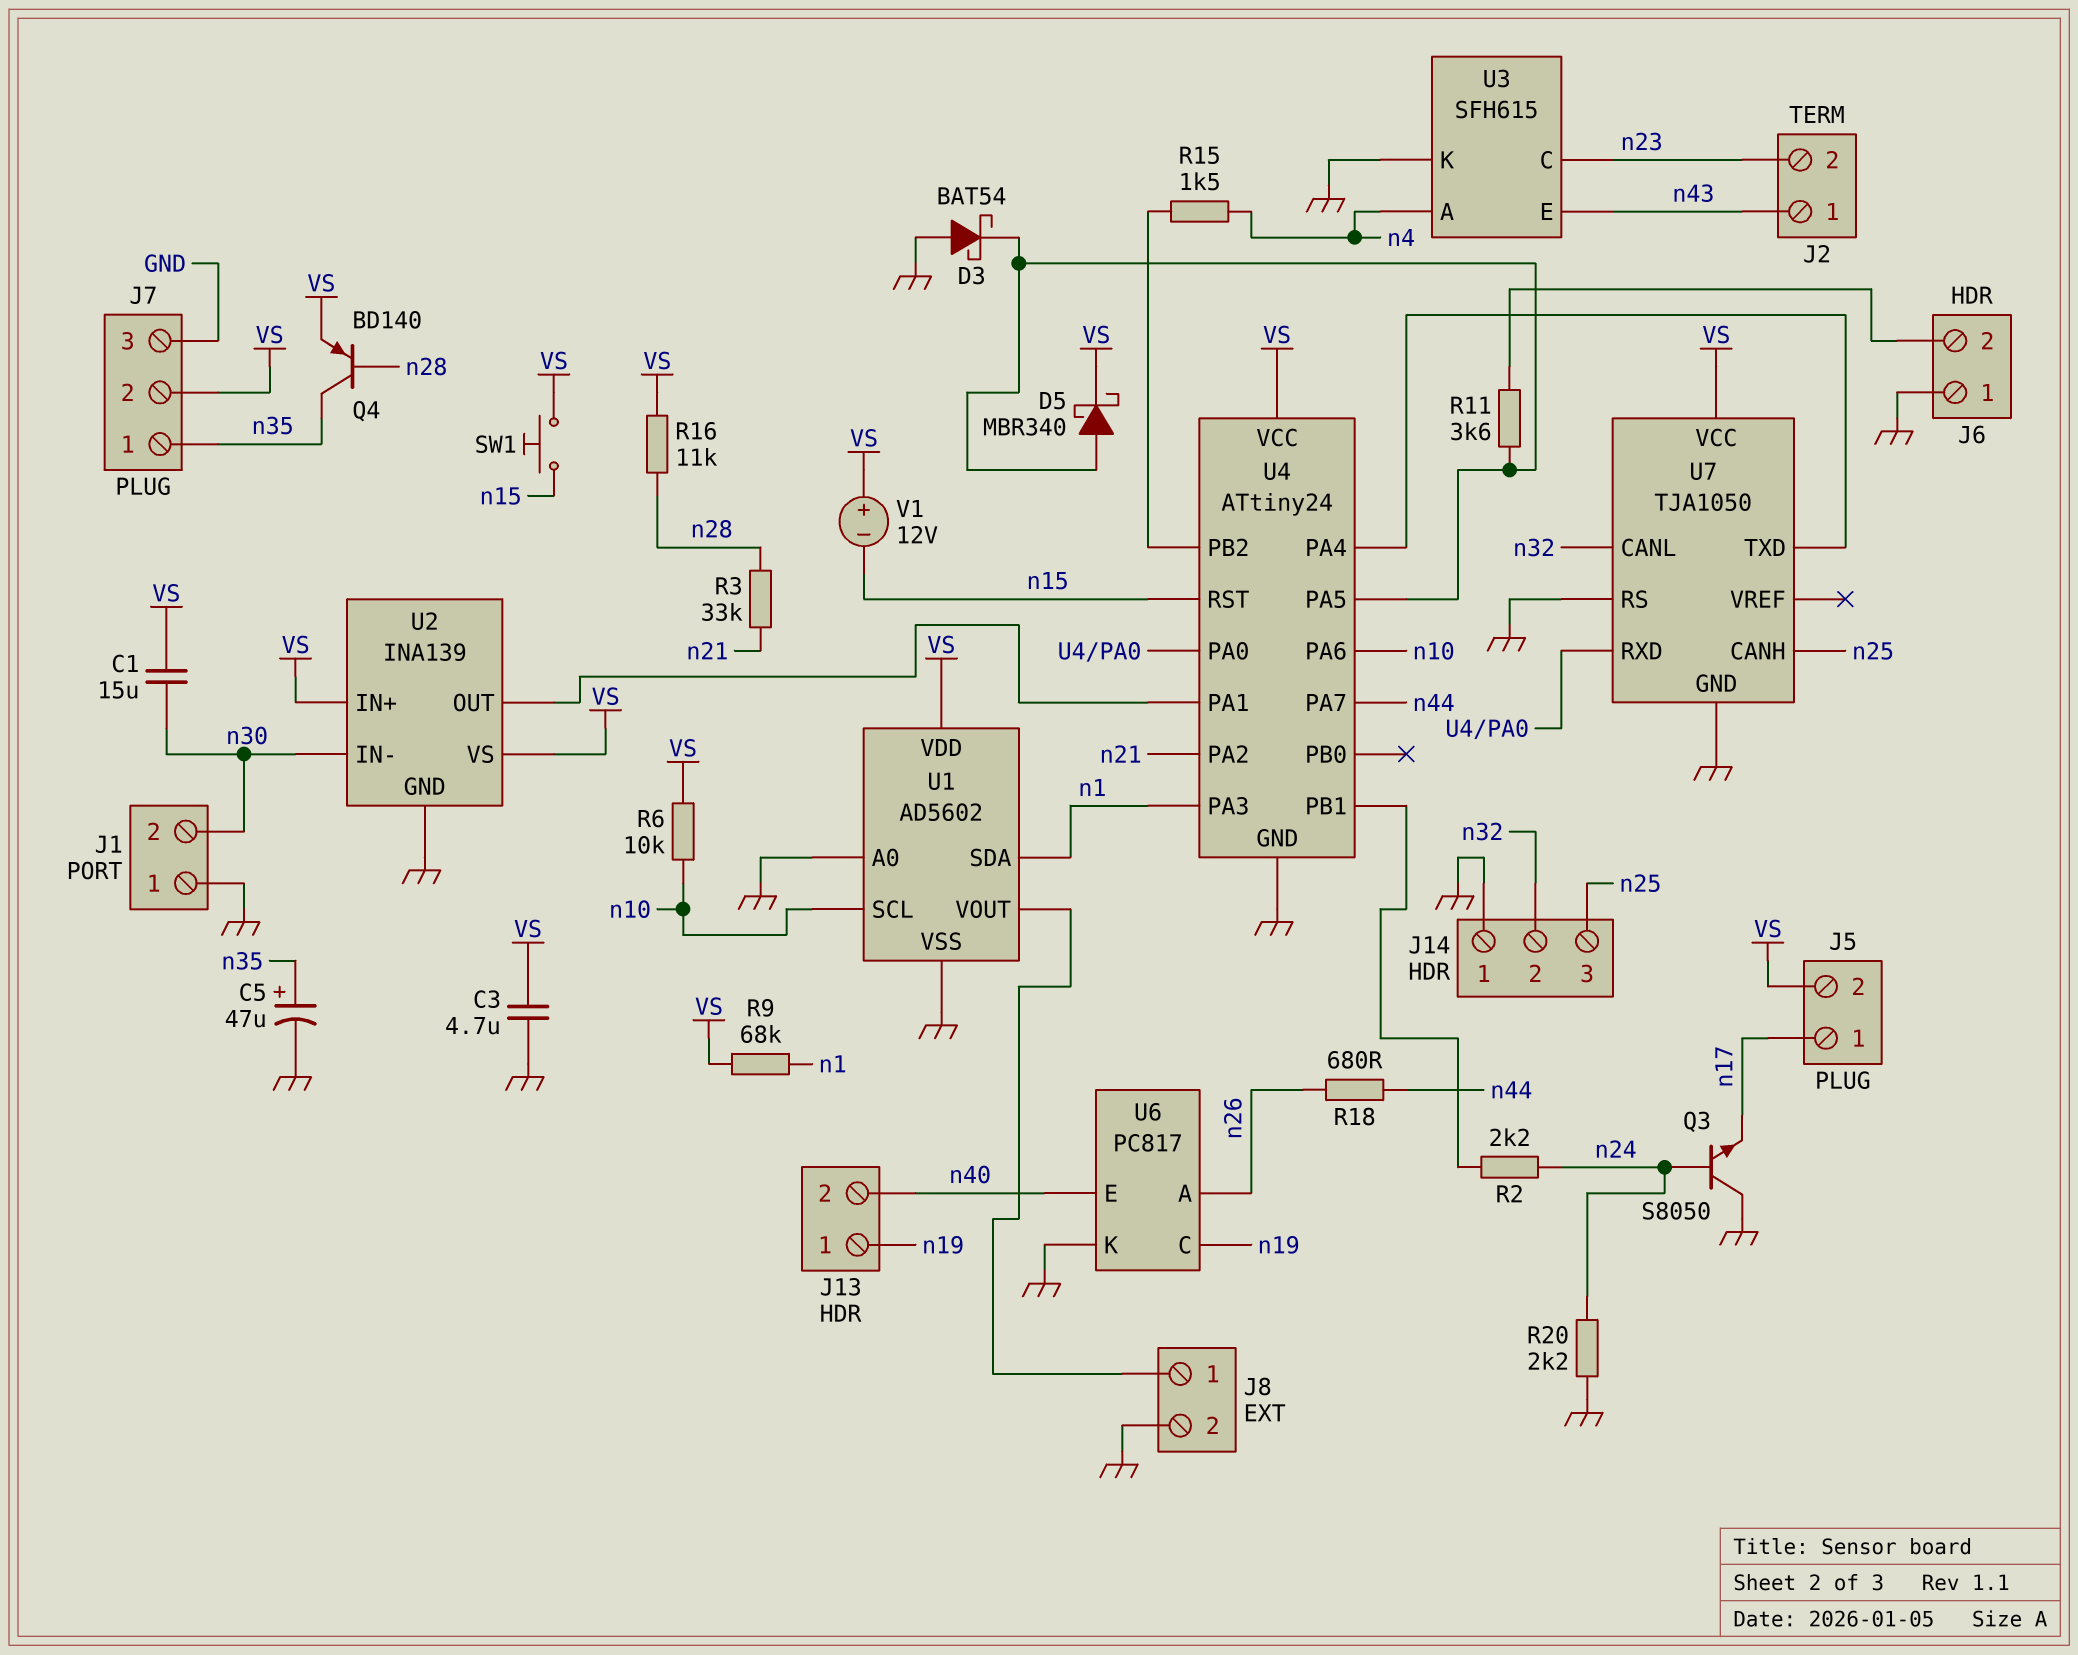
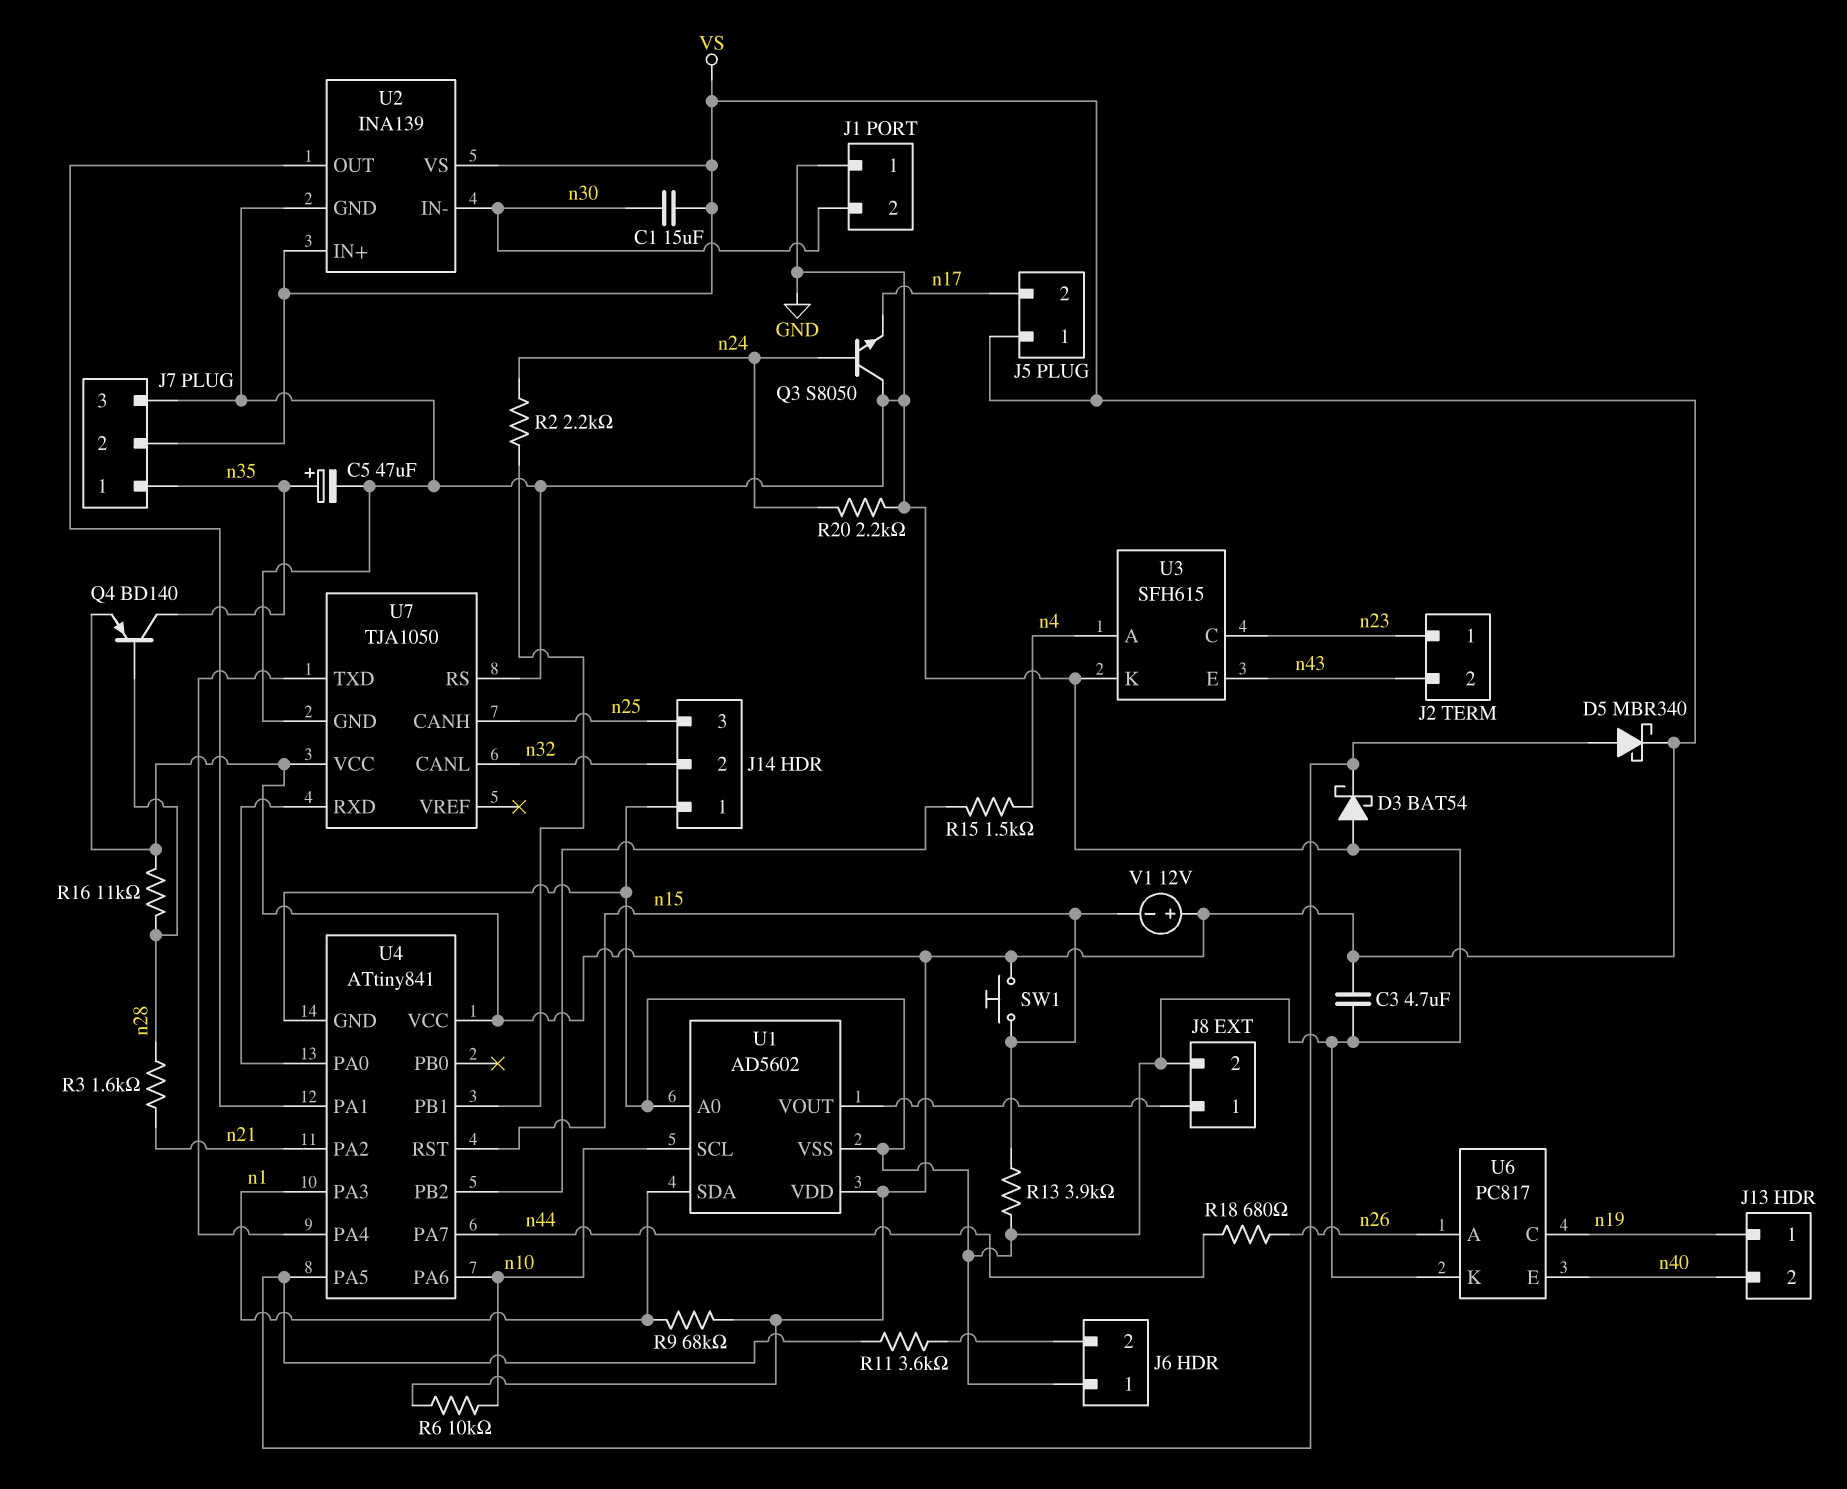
J2 pin 1: n43 -> n23
J2 pin 2: n23 -> n43
J5 pin 1: n17 -> VS
J5 pin 2: VS -> n17
R3: 33k (n21, n28) -> 1.6k (n21, n28)
R13: none -> 3.9k (GND, n15)
U4: ATtiny24 -> ATtiny841

